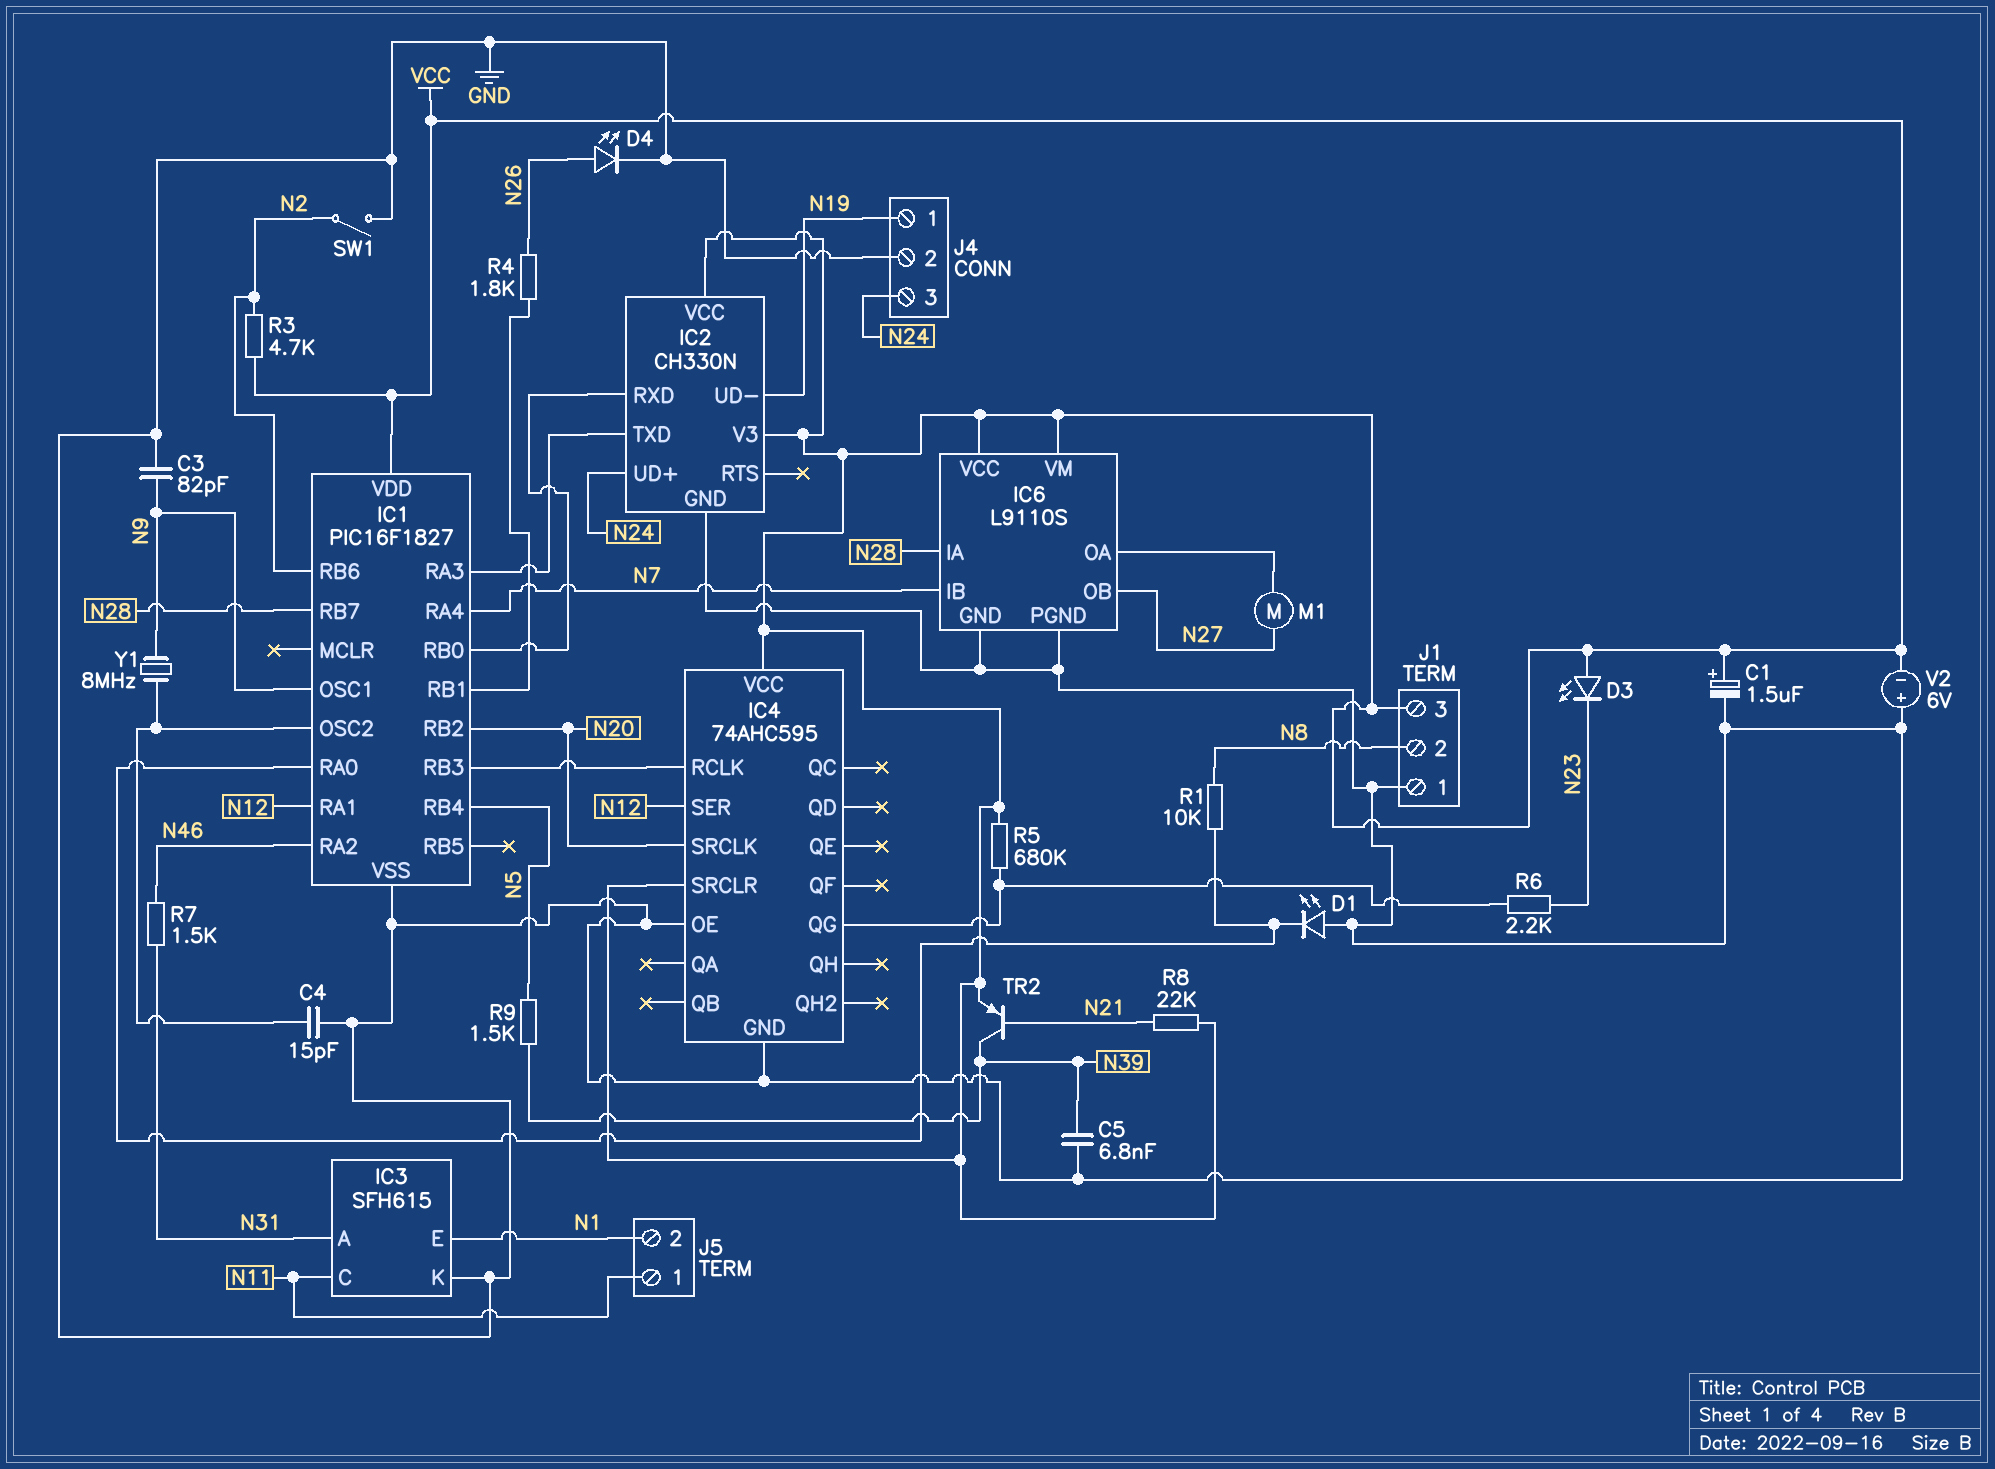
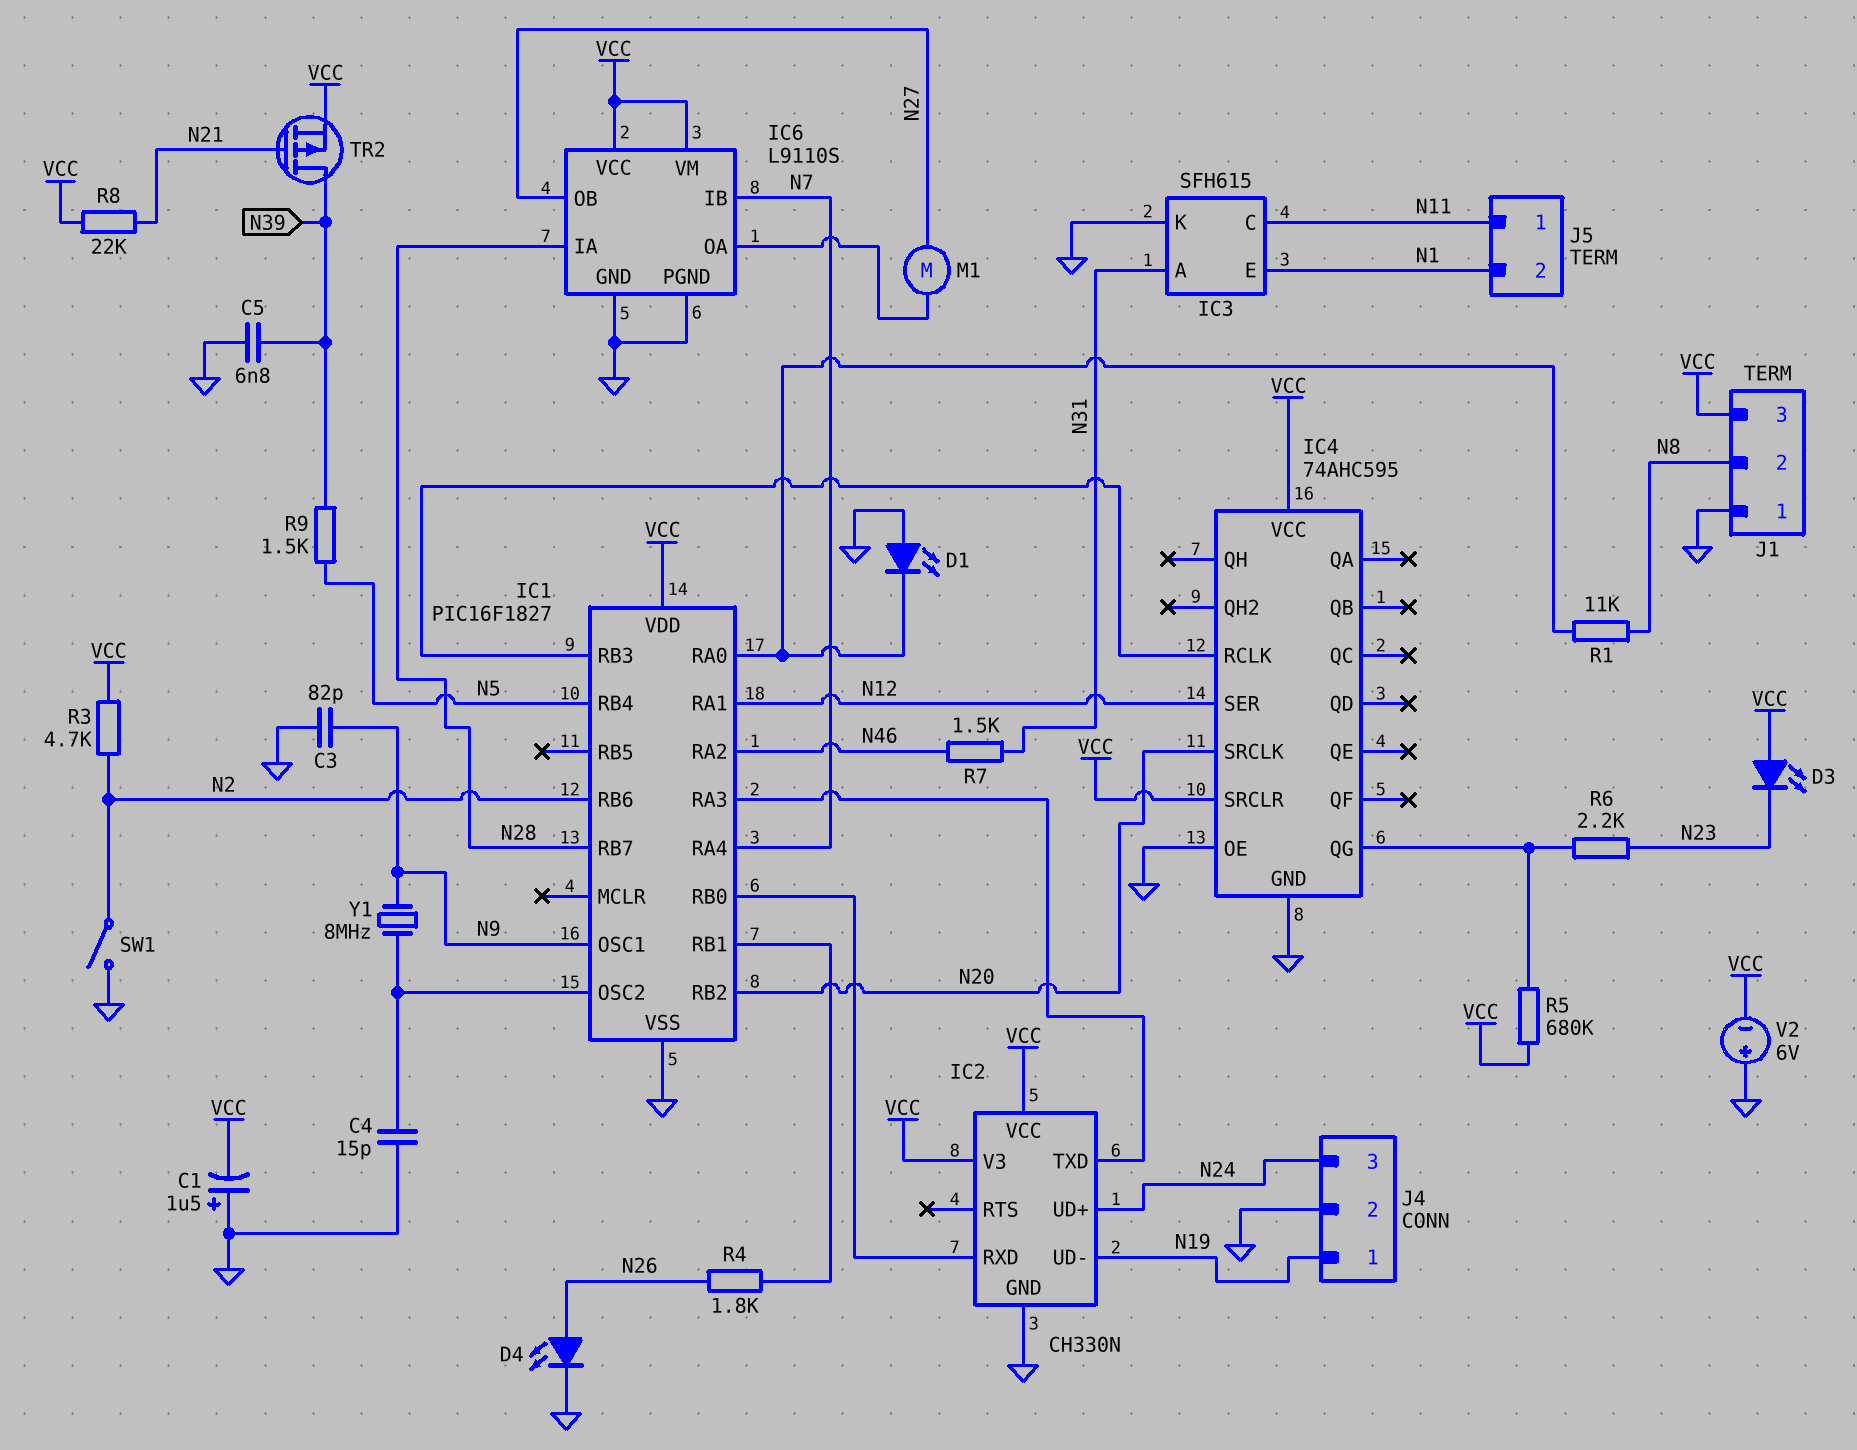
C1: 1.5uF (plus VCC, minus GND) -> 1.5uF (plus GND, minus VCC)
R1: 10k (IC1/RA0, N8) -> 11k (IC1/RA0, N8)
TR2: PNP (B N21, C N39, E VCC) -> PMOS (G N21, D N39, S VCC)

